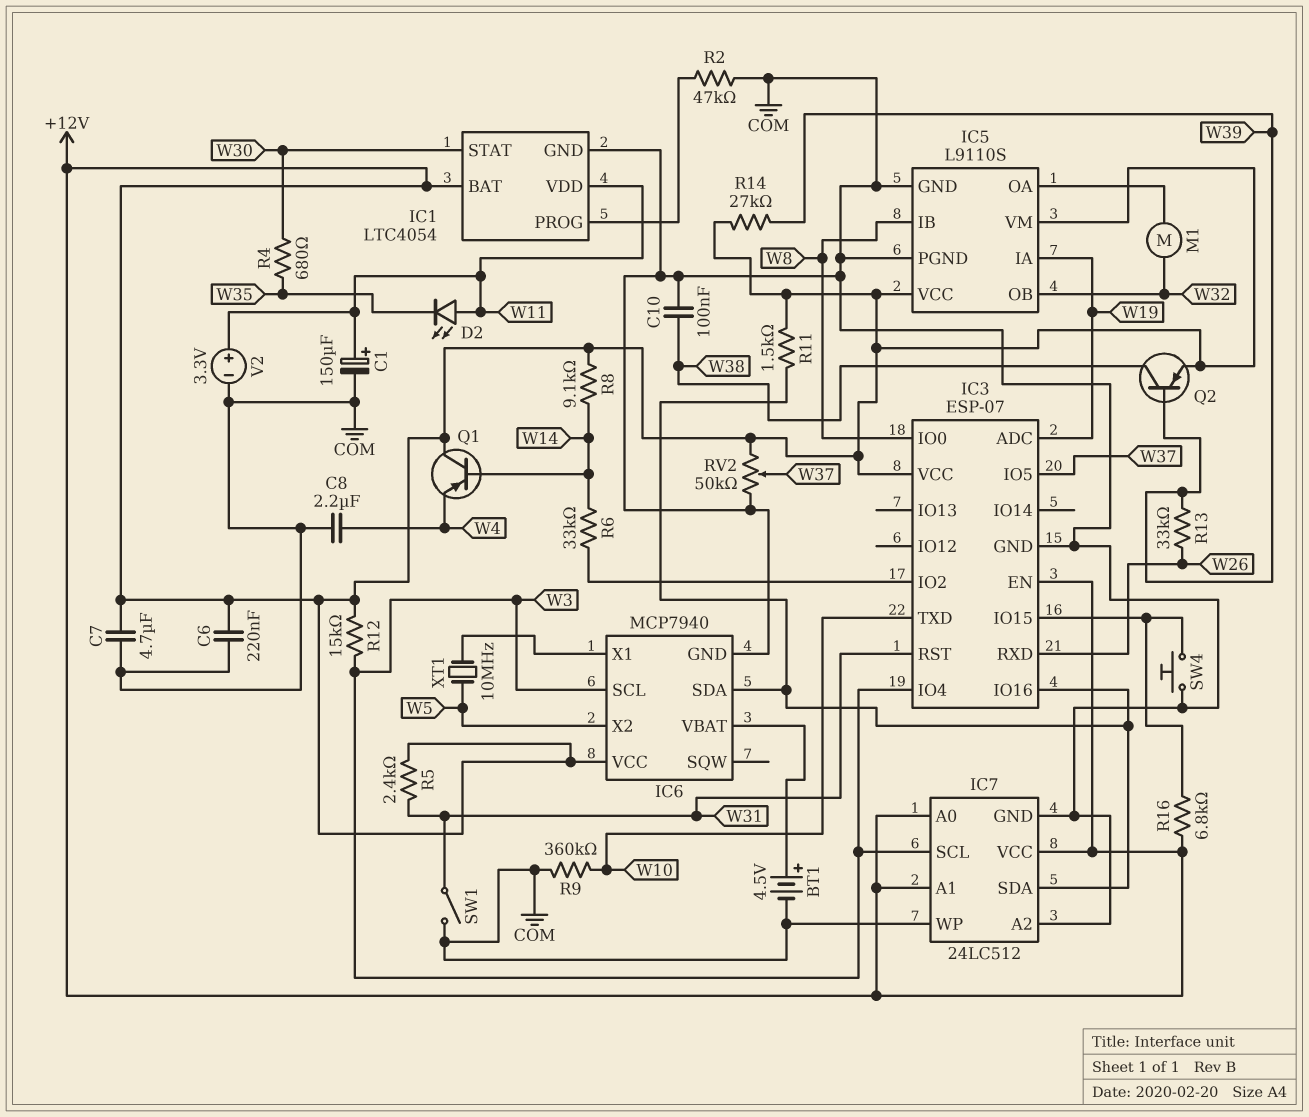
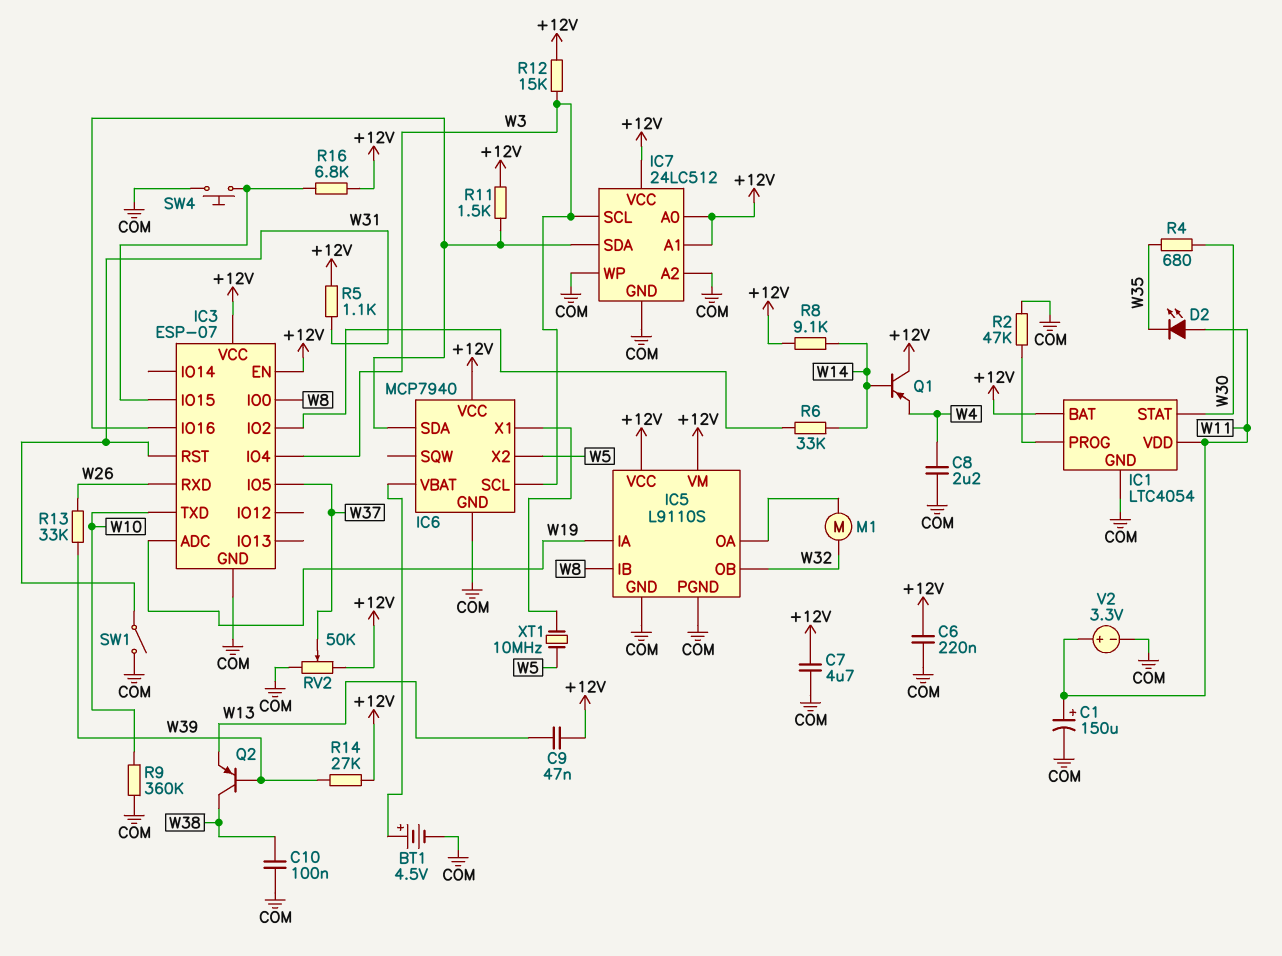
C9: none -> 47nF (+12V, W13)
Q2: PNP (B W39, C W38, E +12V) -> PNP (B W39, C W38, E W13)
R5: 2.4k (+12V, W31) -> 1.1k (+12V, W31)

